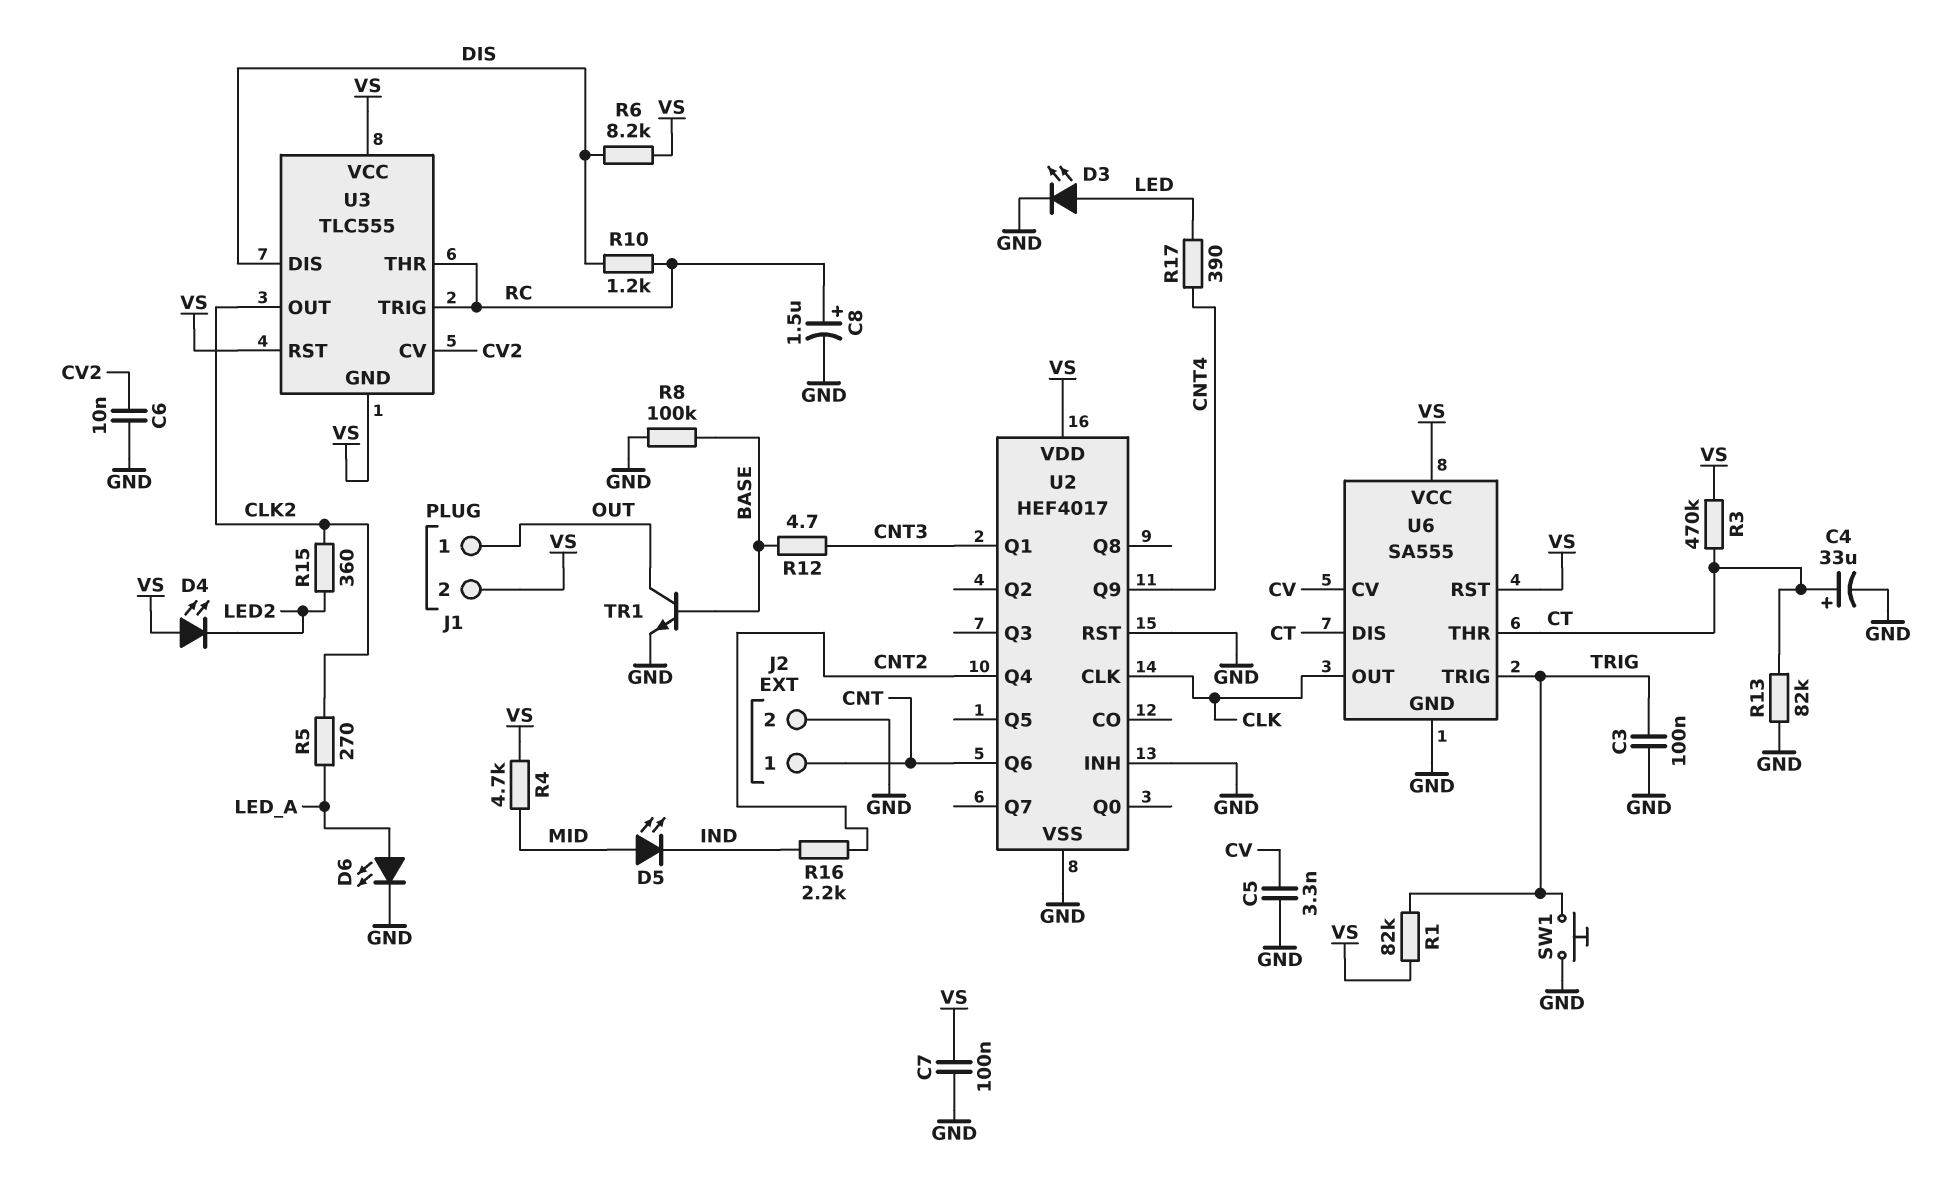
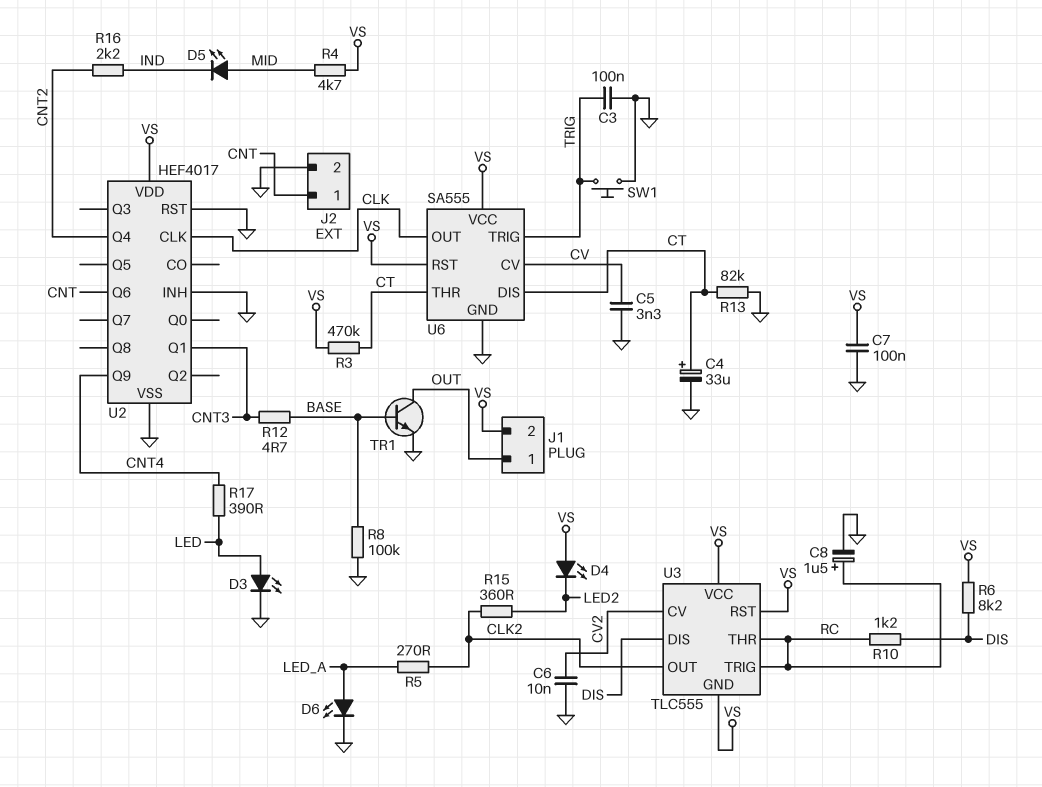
R1: 82k (TRIG, VS) -> none

